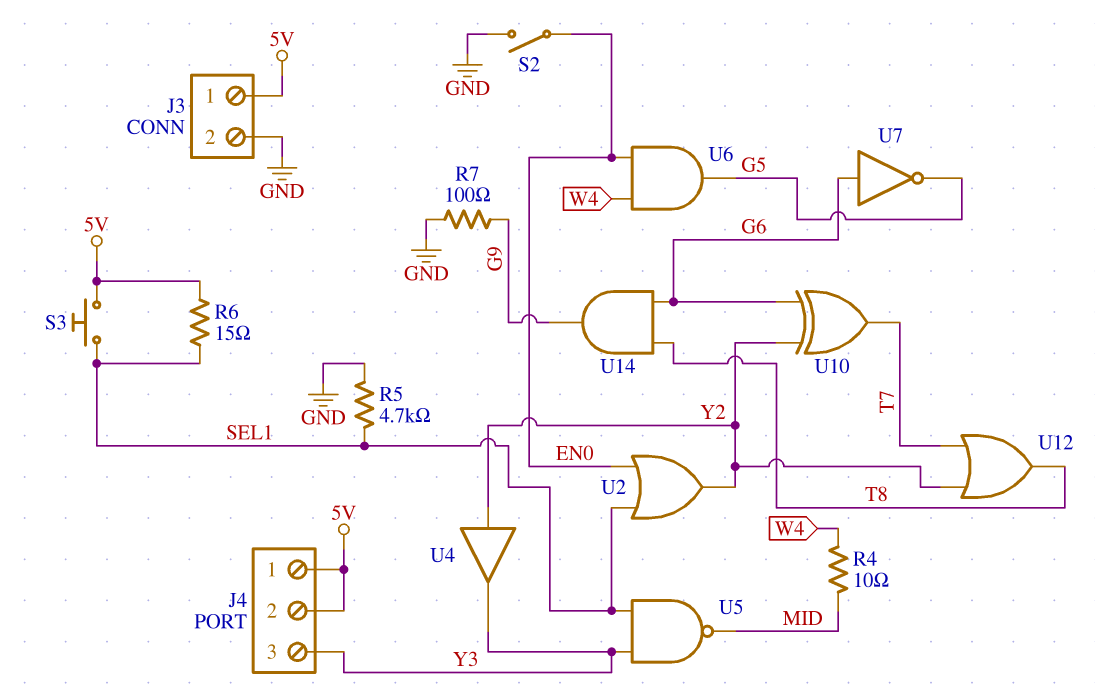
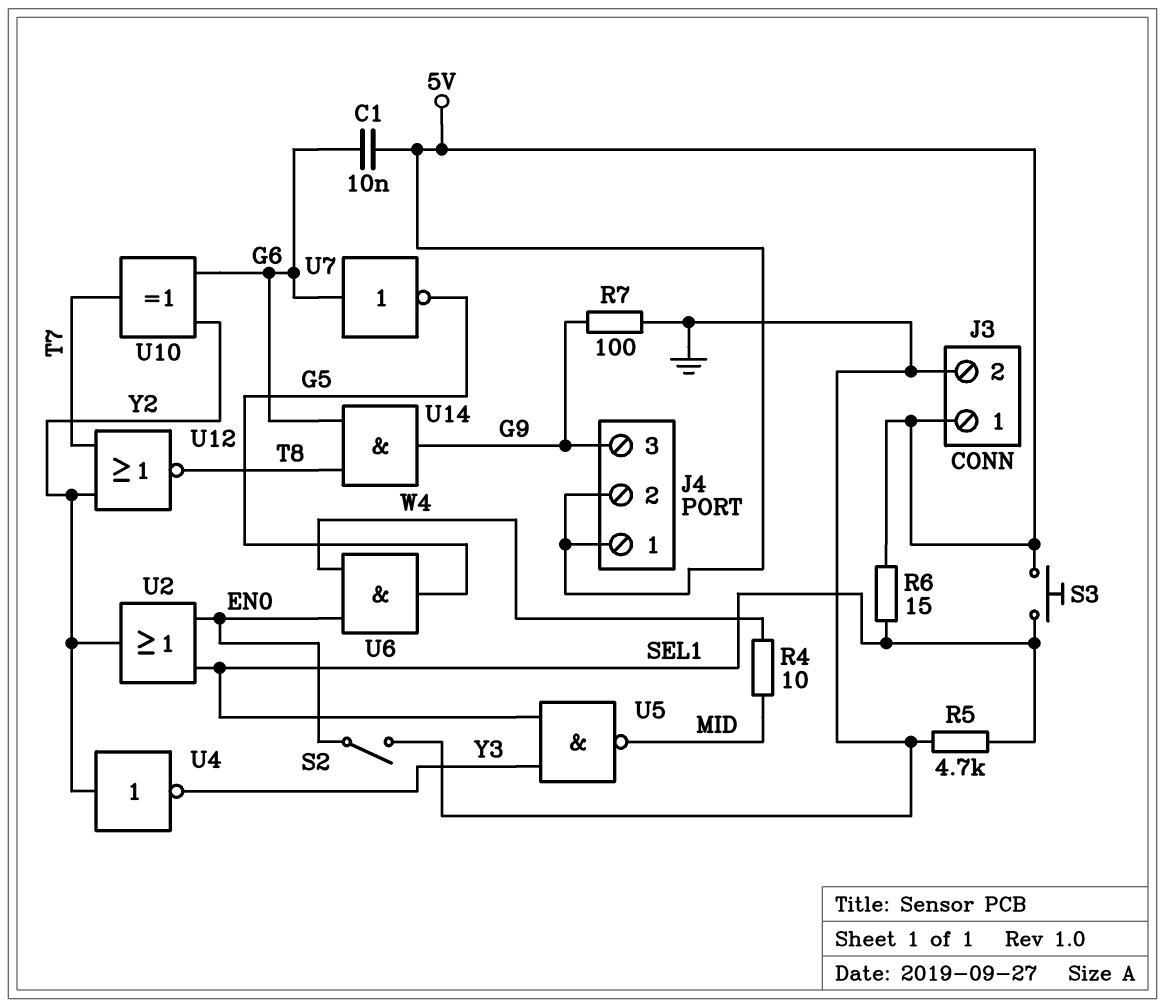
C1: none -> 10nF (5V, G6)
J4 pin 3: Y3 -> G9
U4: buffer (in Y2, out Y3) -> NOT (in Y2, out Y3)
U12: OR (in T7, in Y2, out T8) -> NOR (in T7, in Y2, out T8)

